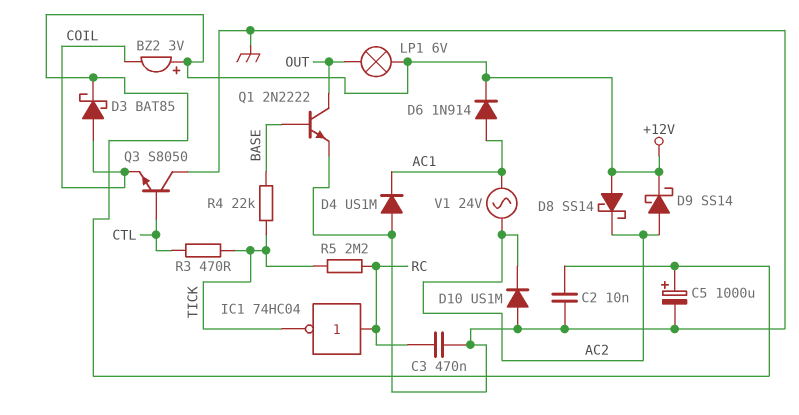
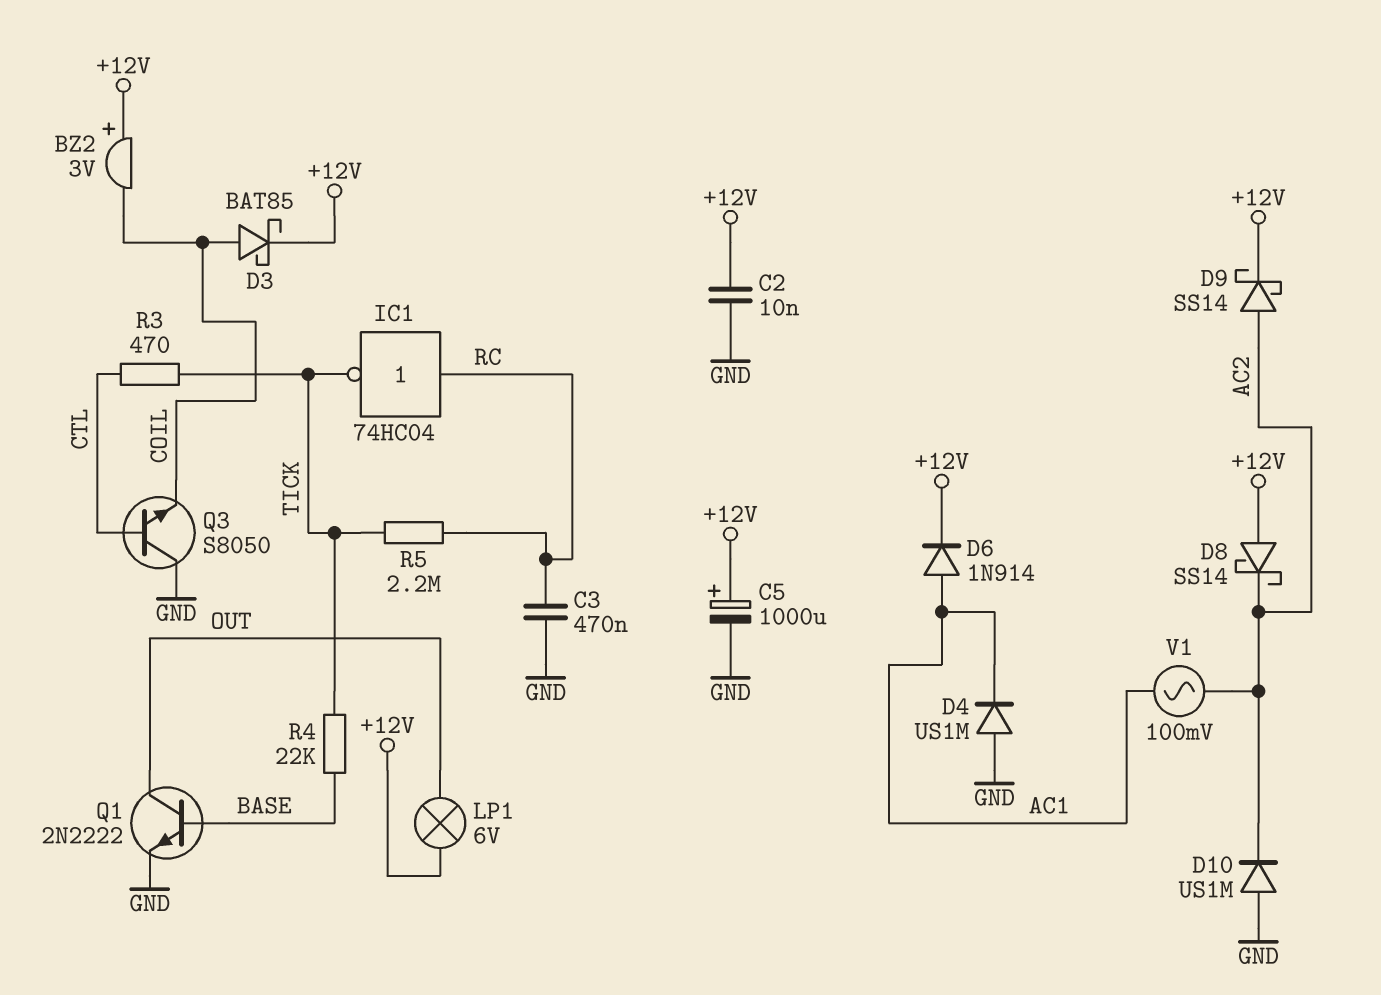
V1: AC 24V (AC1, AC2) -> AC 100mV (AC1, AC2)

